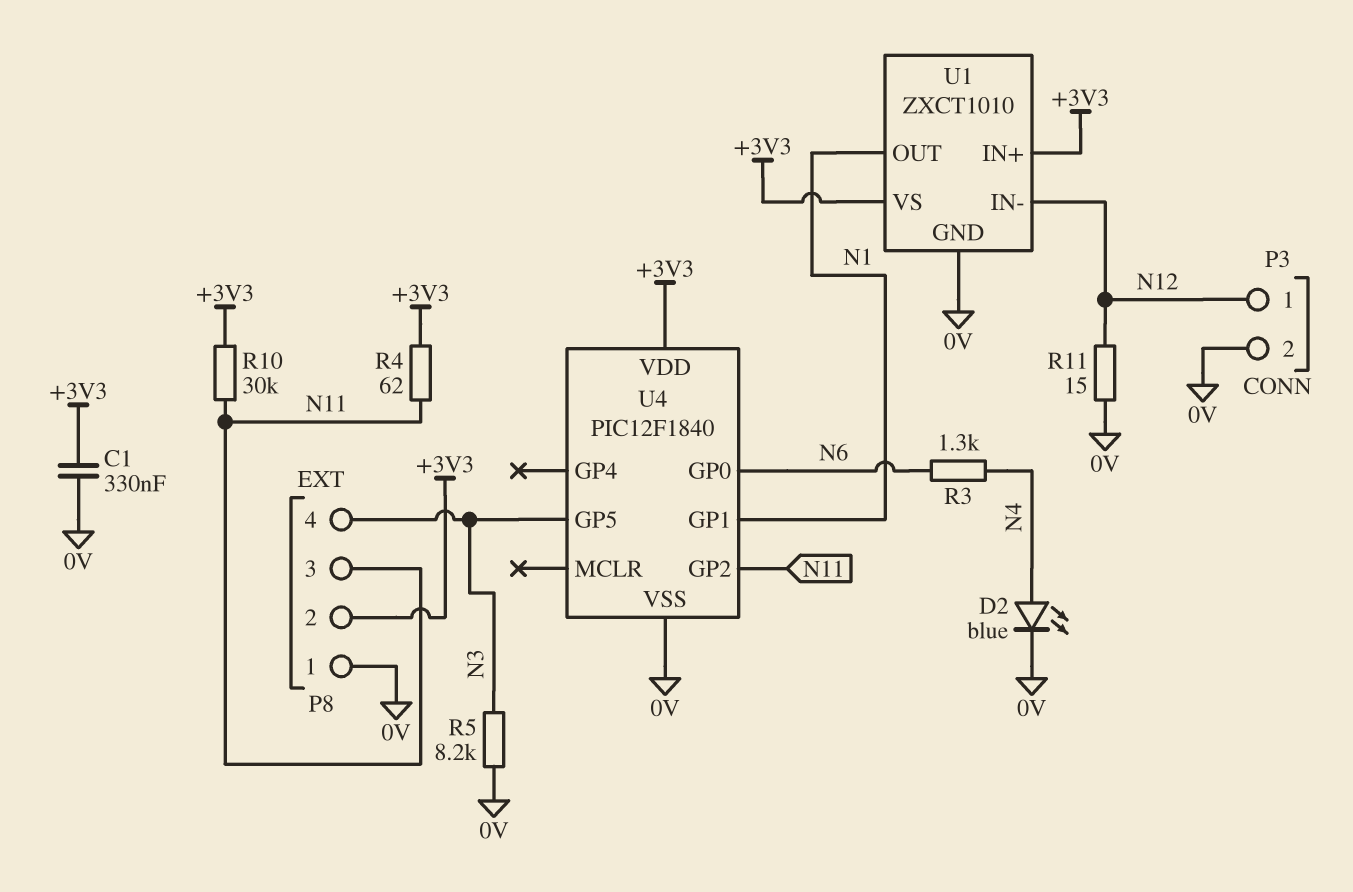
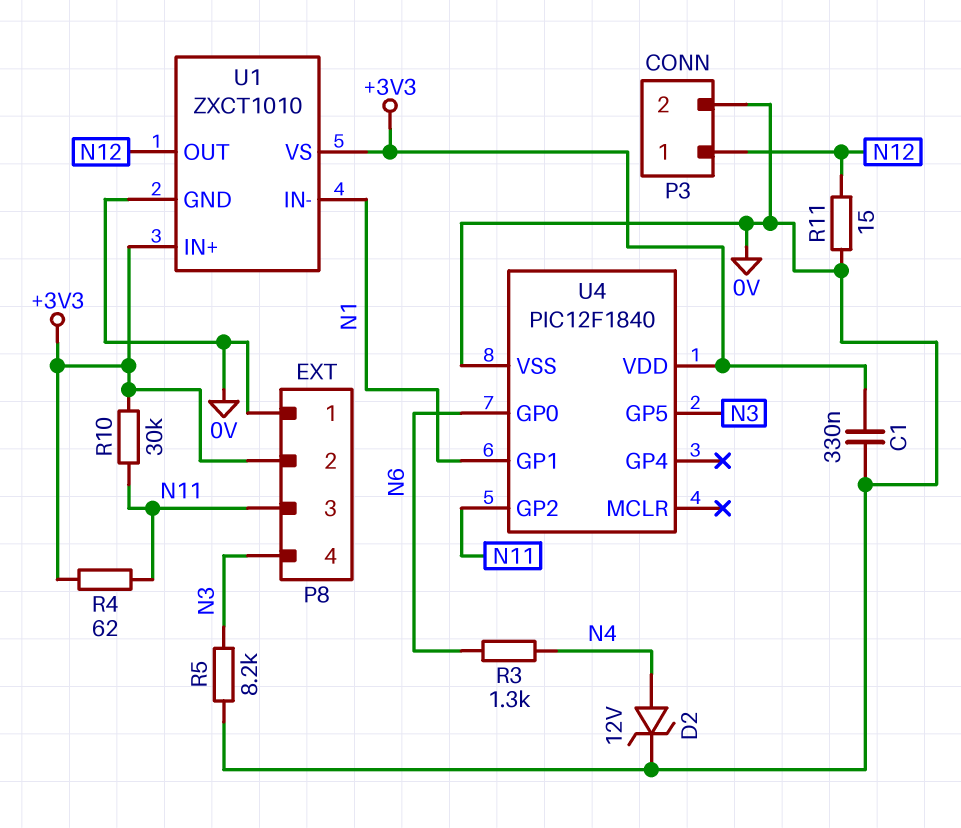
D2: LED blue (A N4, K 0V) -> zener 12V (A N4, K 0V)
U1 pin IN-: N12 -> N1
U1 pin OUT: N1 -> N12

